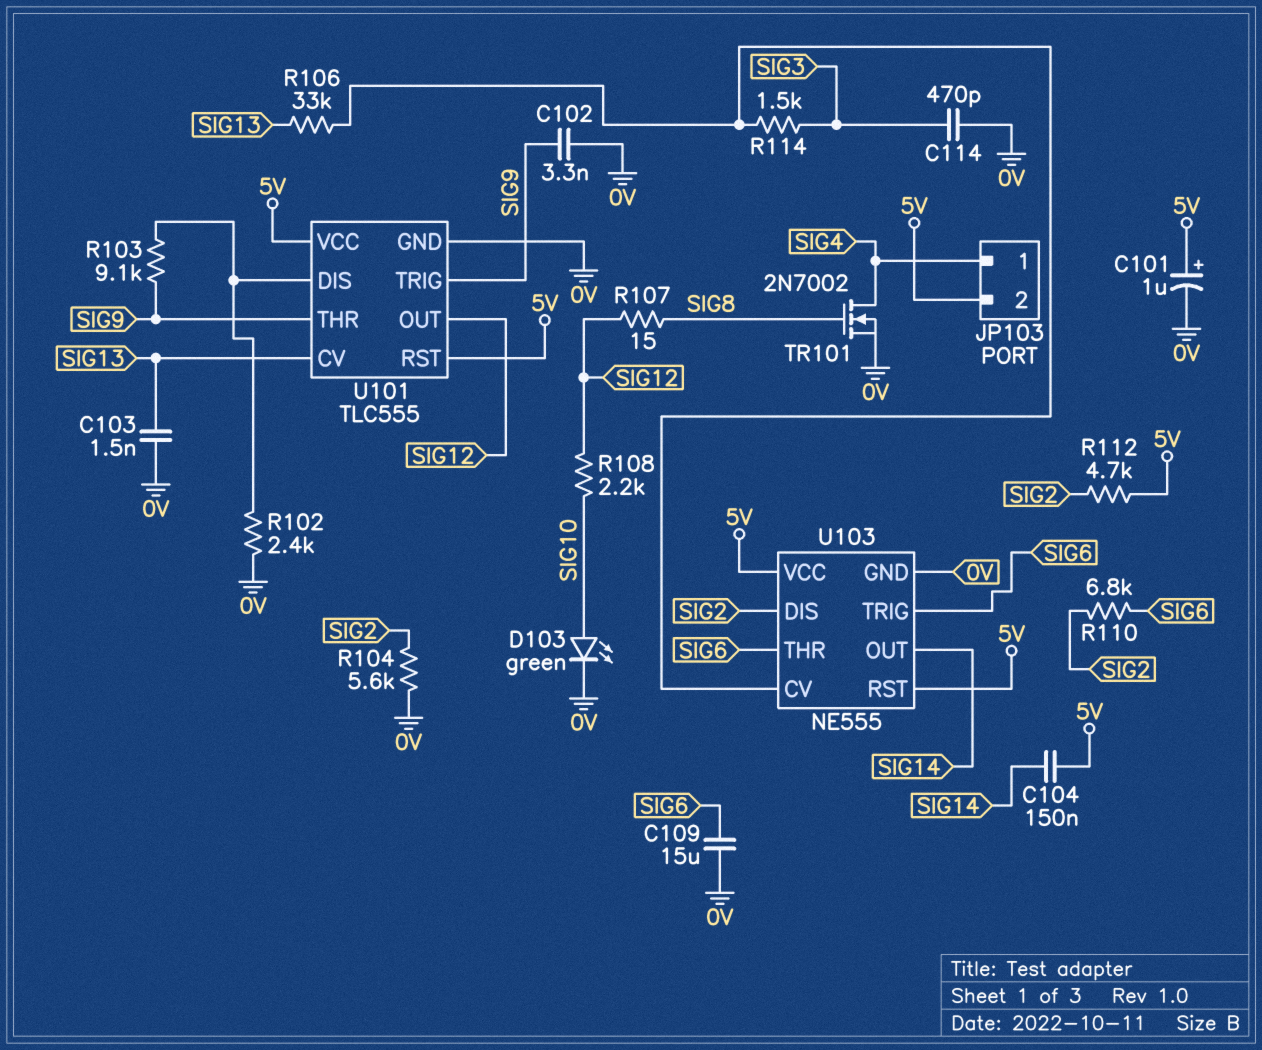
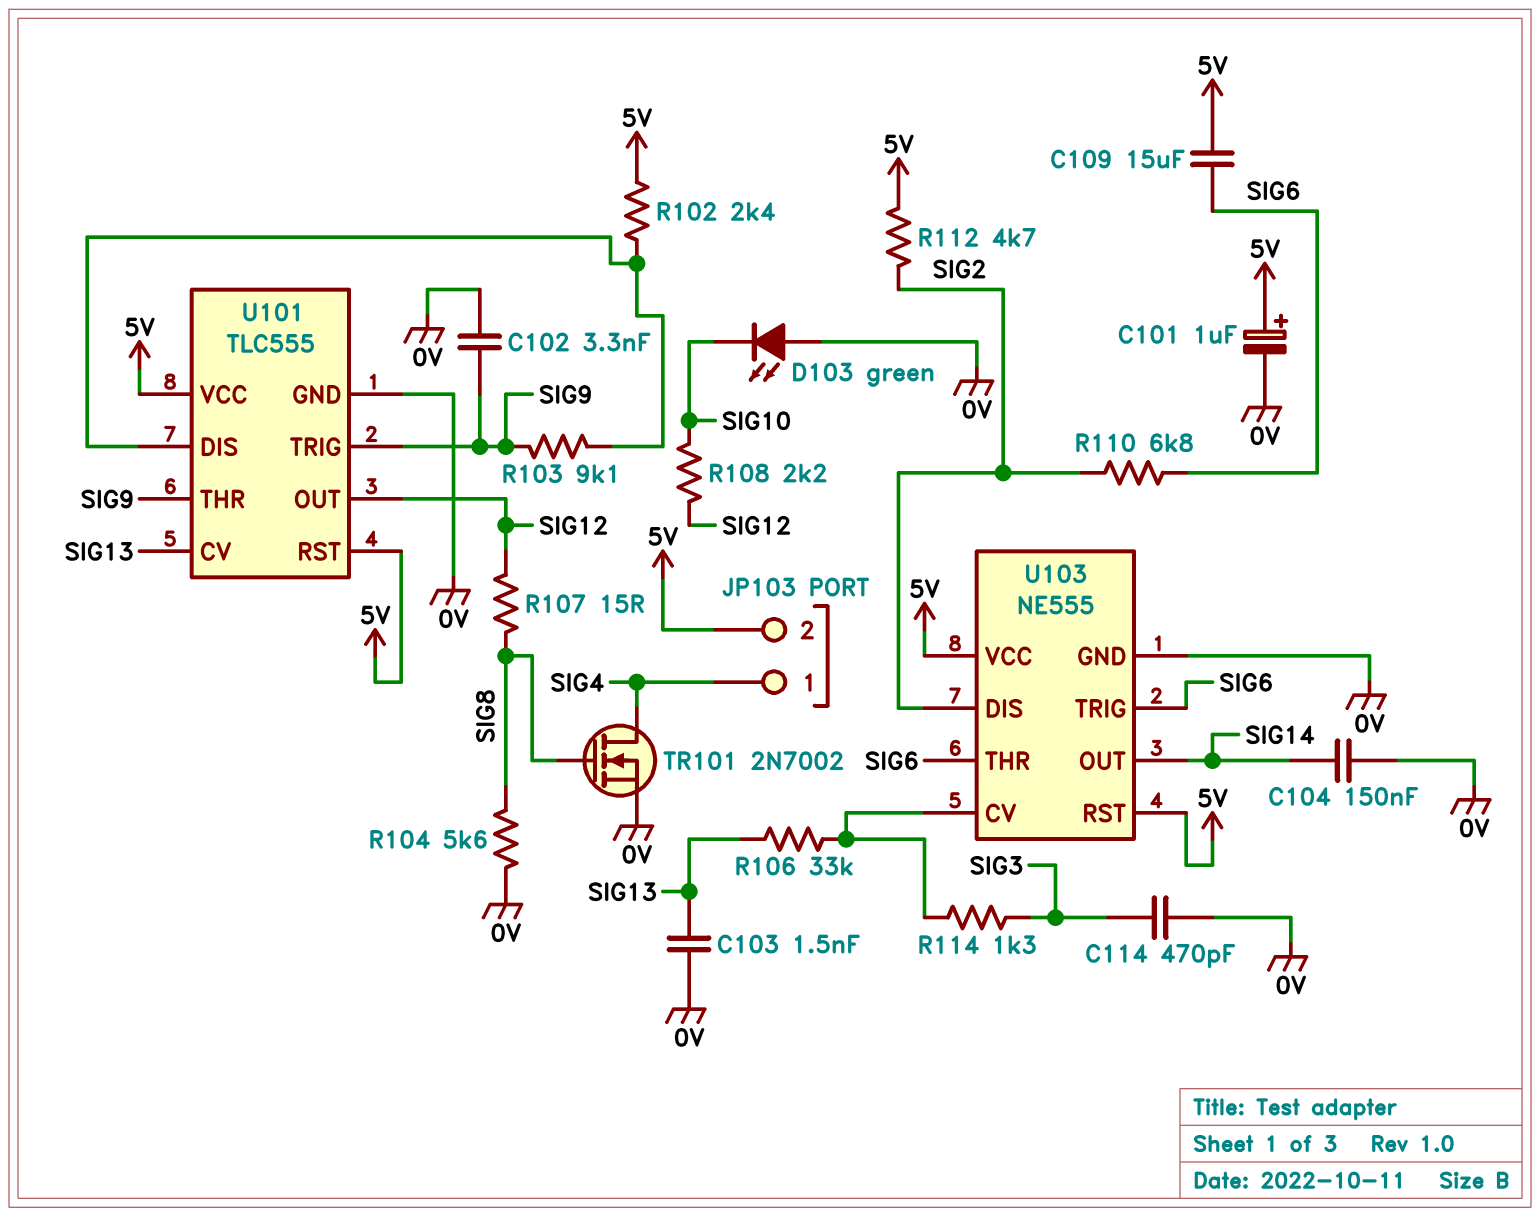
C104: 150nF (5V, SIG14) -> 150nF (0V, SIG14)
C109: 15uF (0V, SIG6) -> 15uF (5V, SIG6)
D103: LED green (A SIG10, K 0V) -> LED green (A 0V, K SIG10)
R102: 2.4k (0V, U101/DIS) -> 2.4k (5V, U101/DIS)
R104: 5.6k (0V, SIG2) -> 5.6k (0V, SIG8)
R114: 1.5k (SIG3, U103/CV) -> 1.3k (SIG3, U103/CV)

